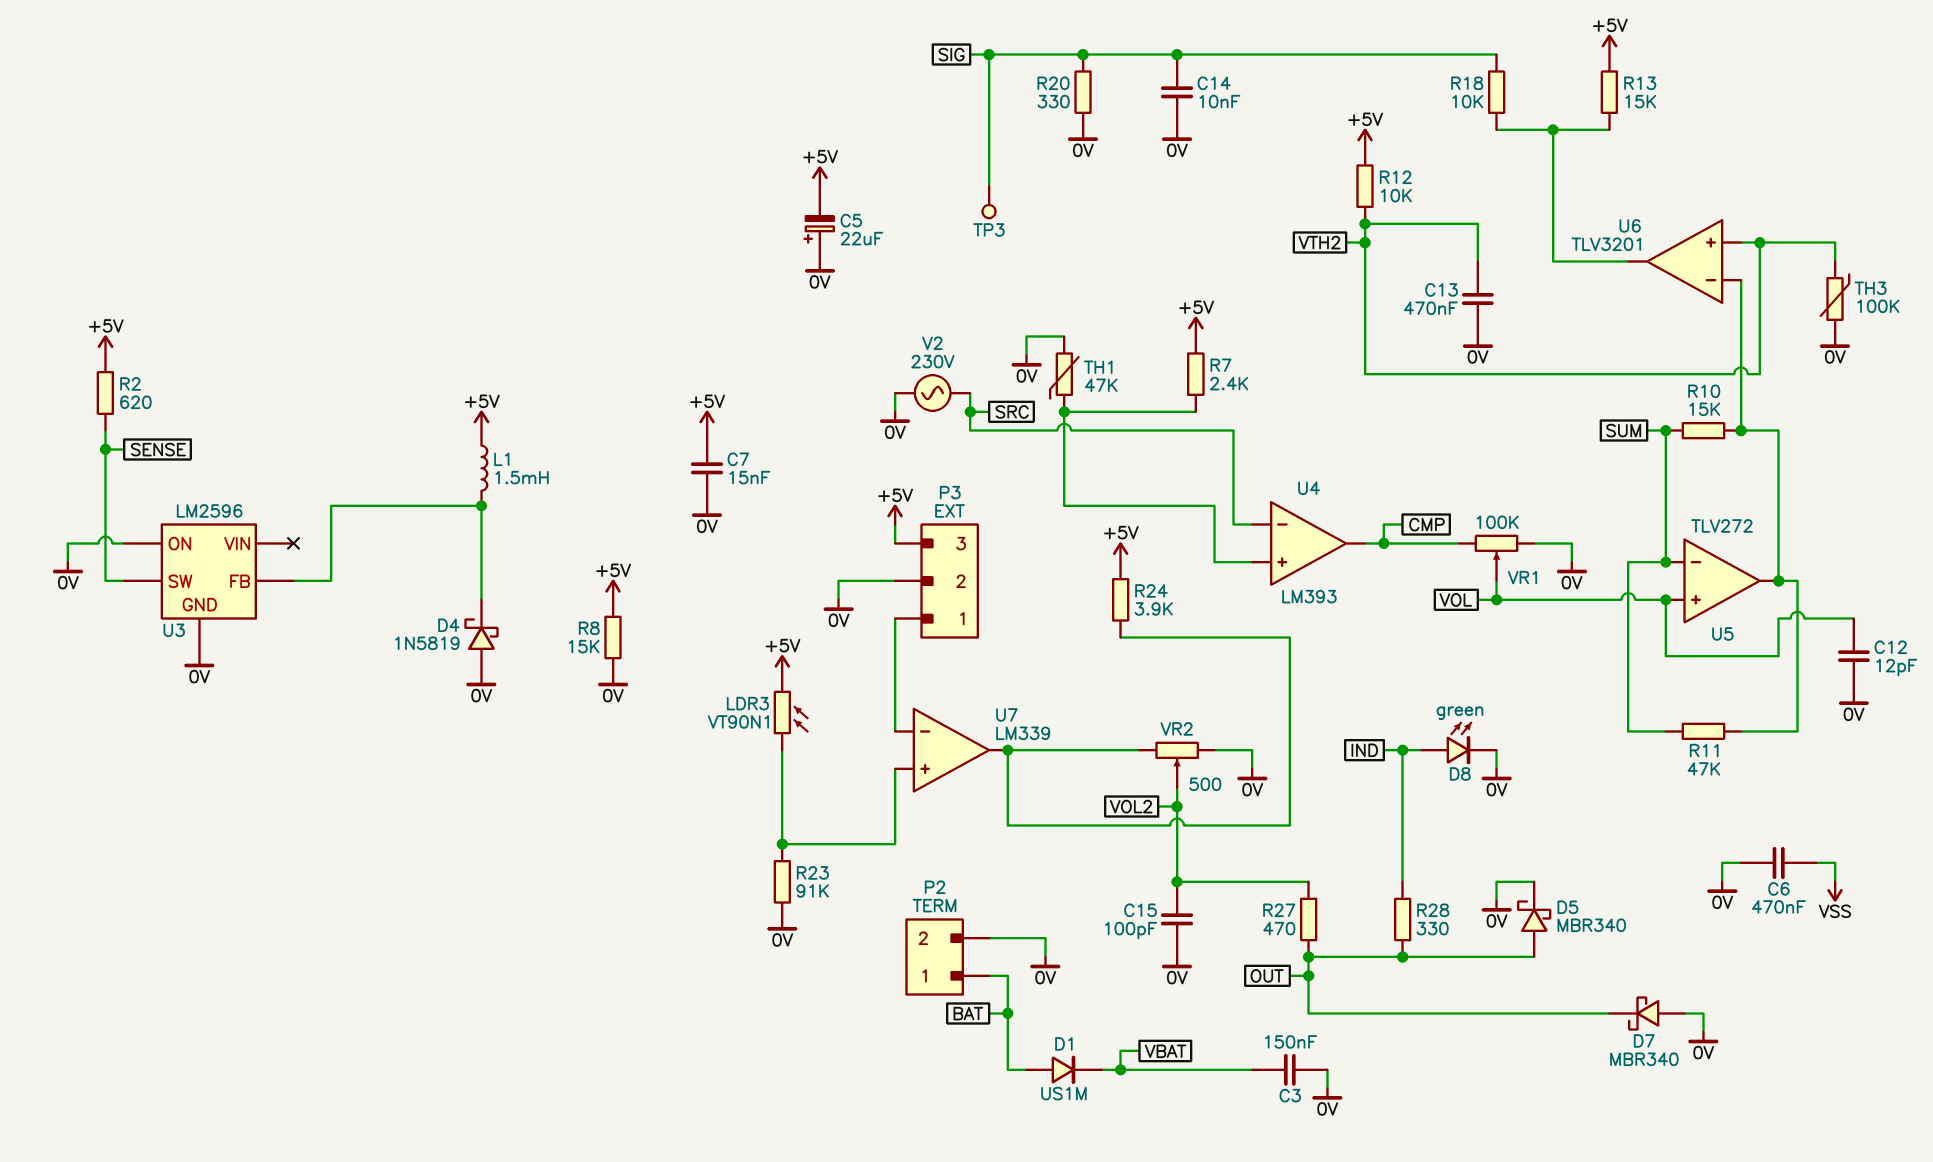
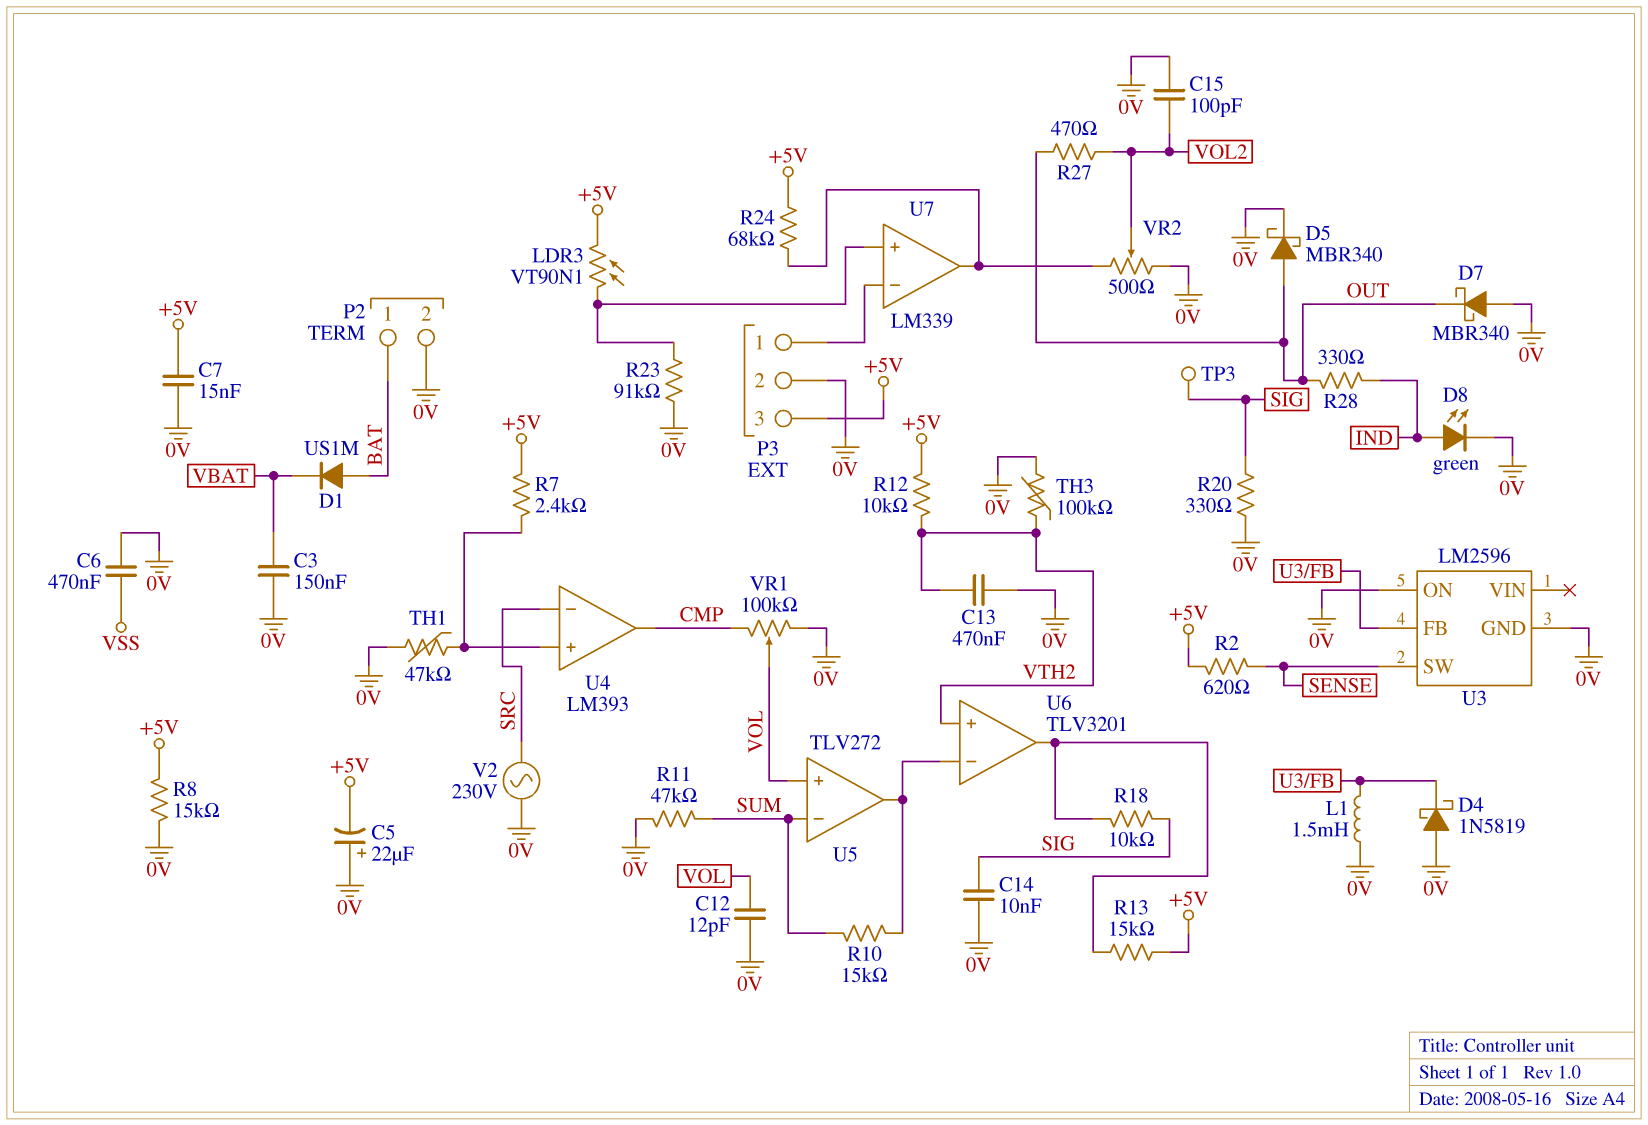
L1: 1.5mH (+5V, U3/FB) -> 1.5mH (0V, U3/FB)
R11: 47k (SUM, U5/out) -> 47k (0V, SUM)
R24: 3.9k (+5V, U7/out) -> 68k (+5V, U7/out)

